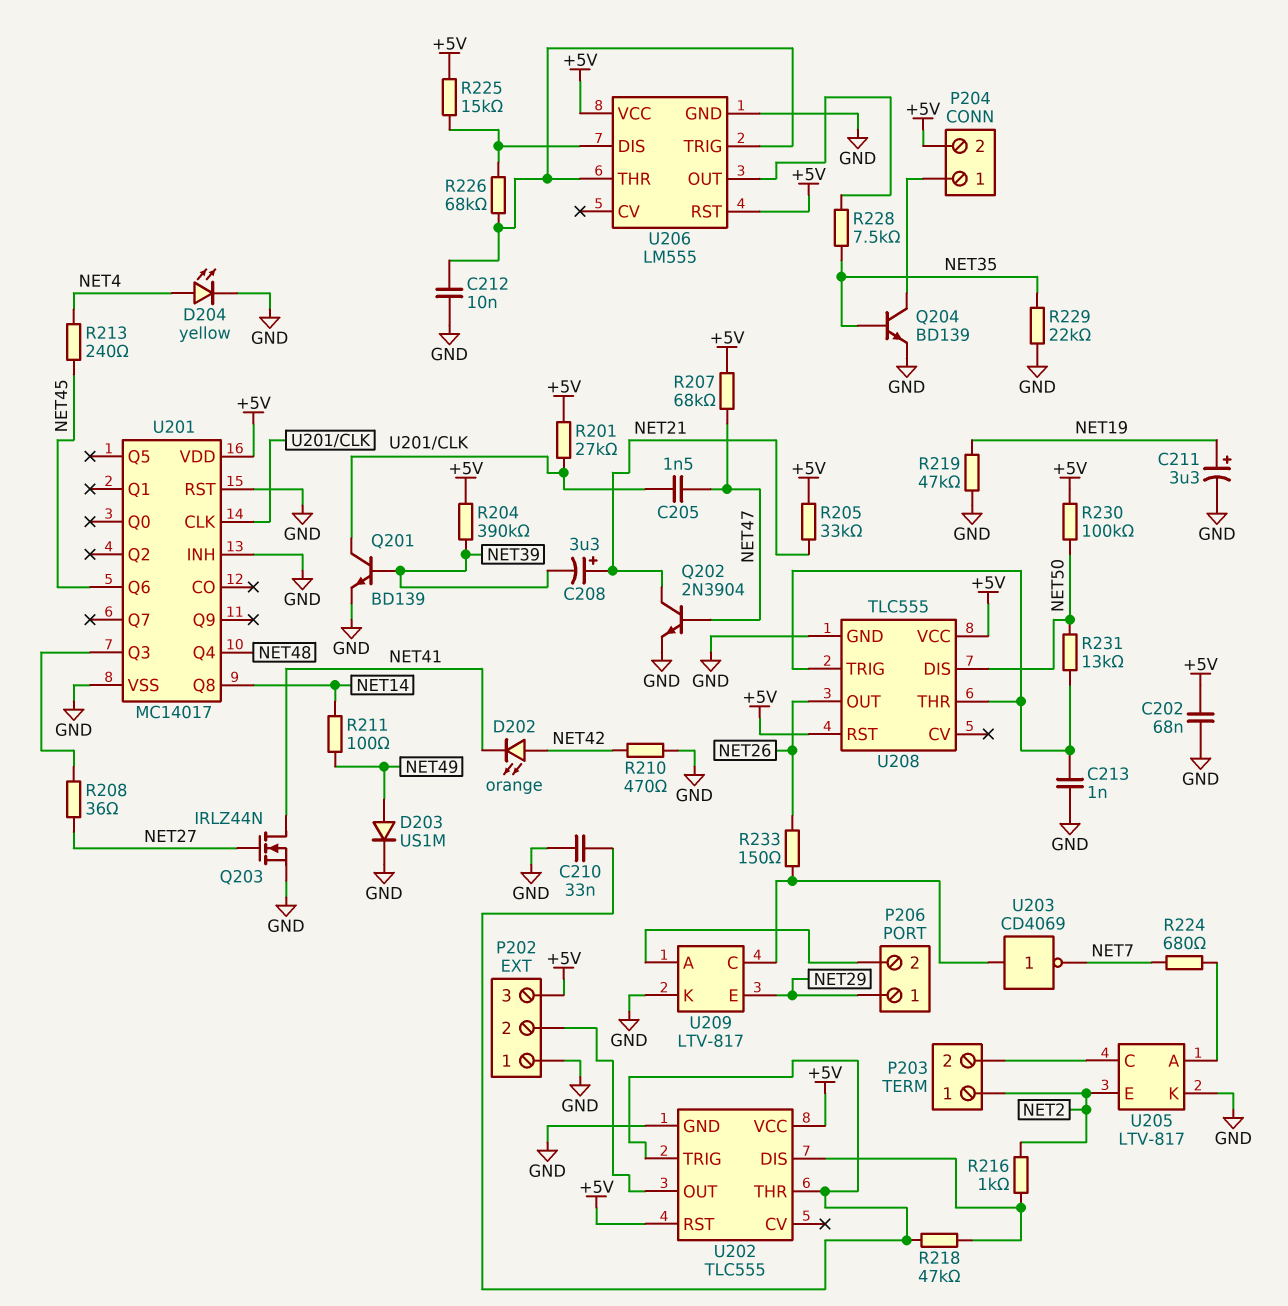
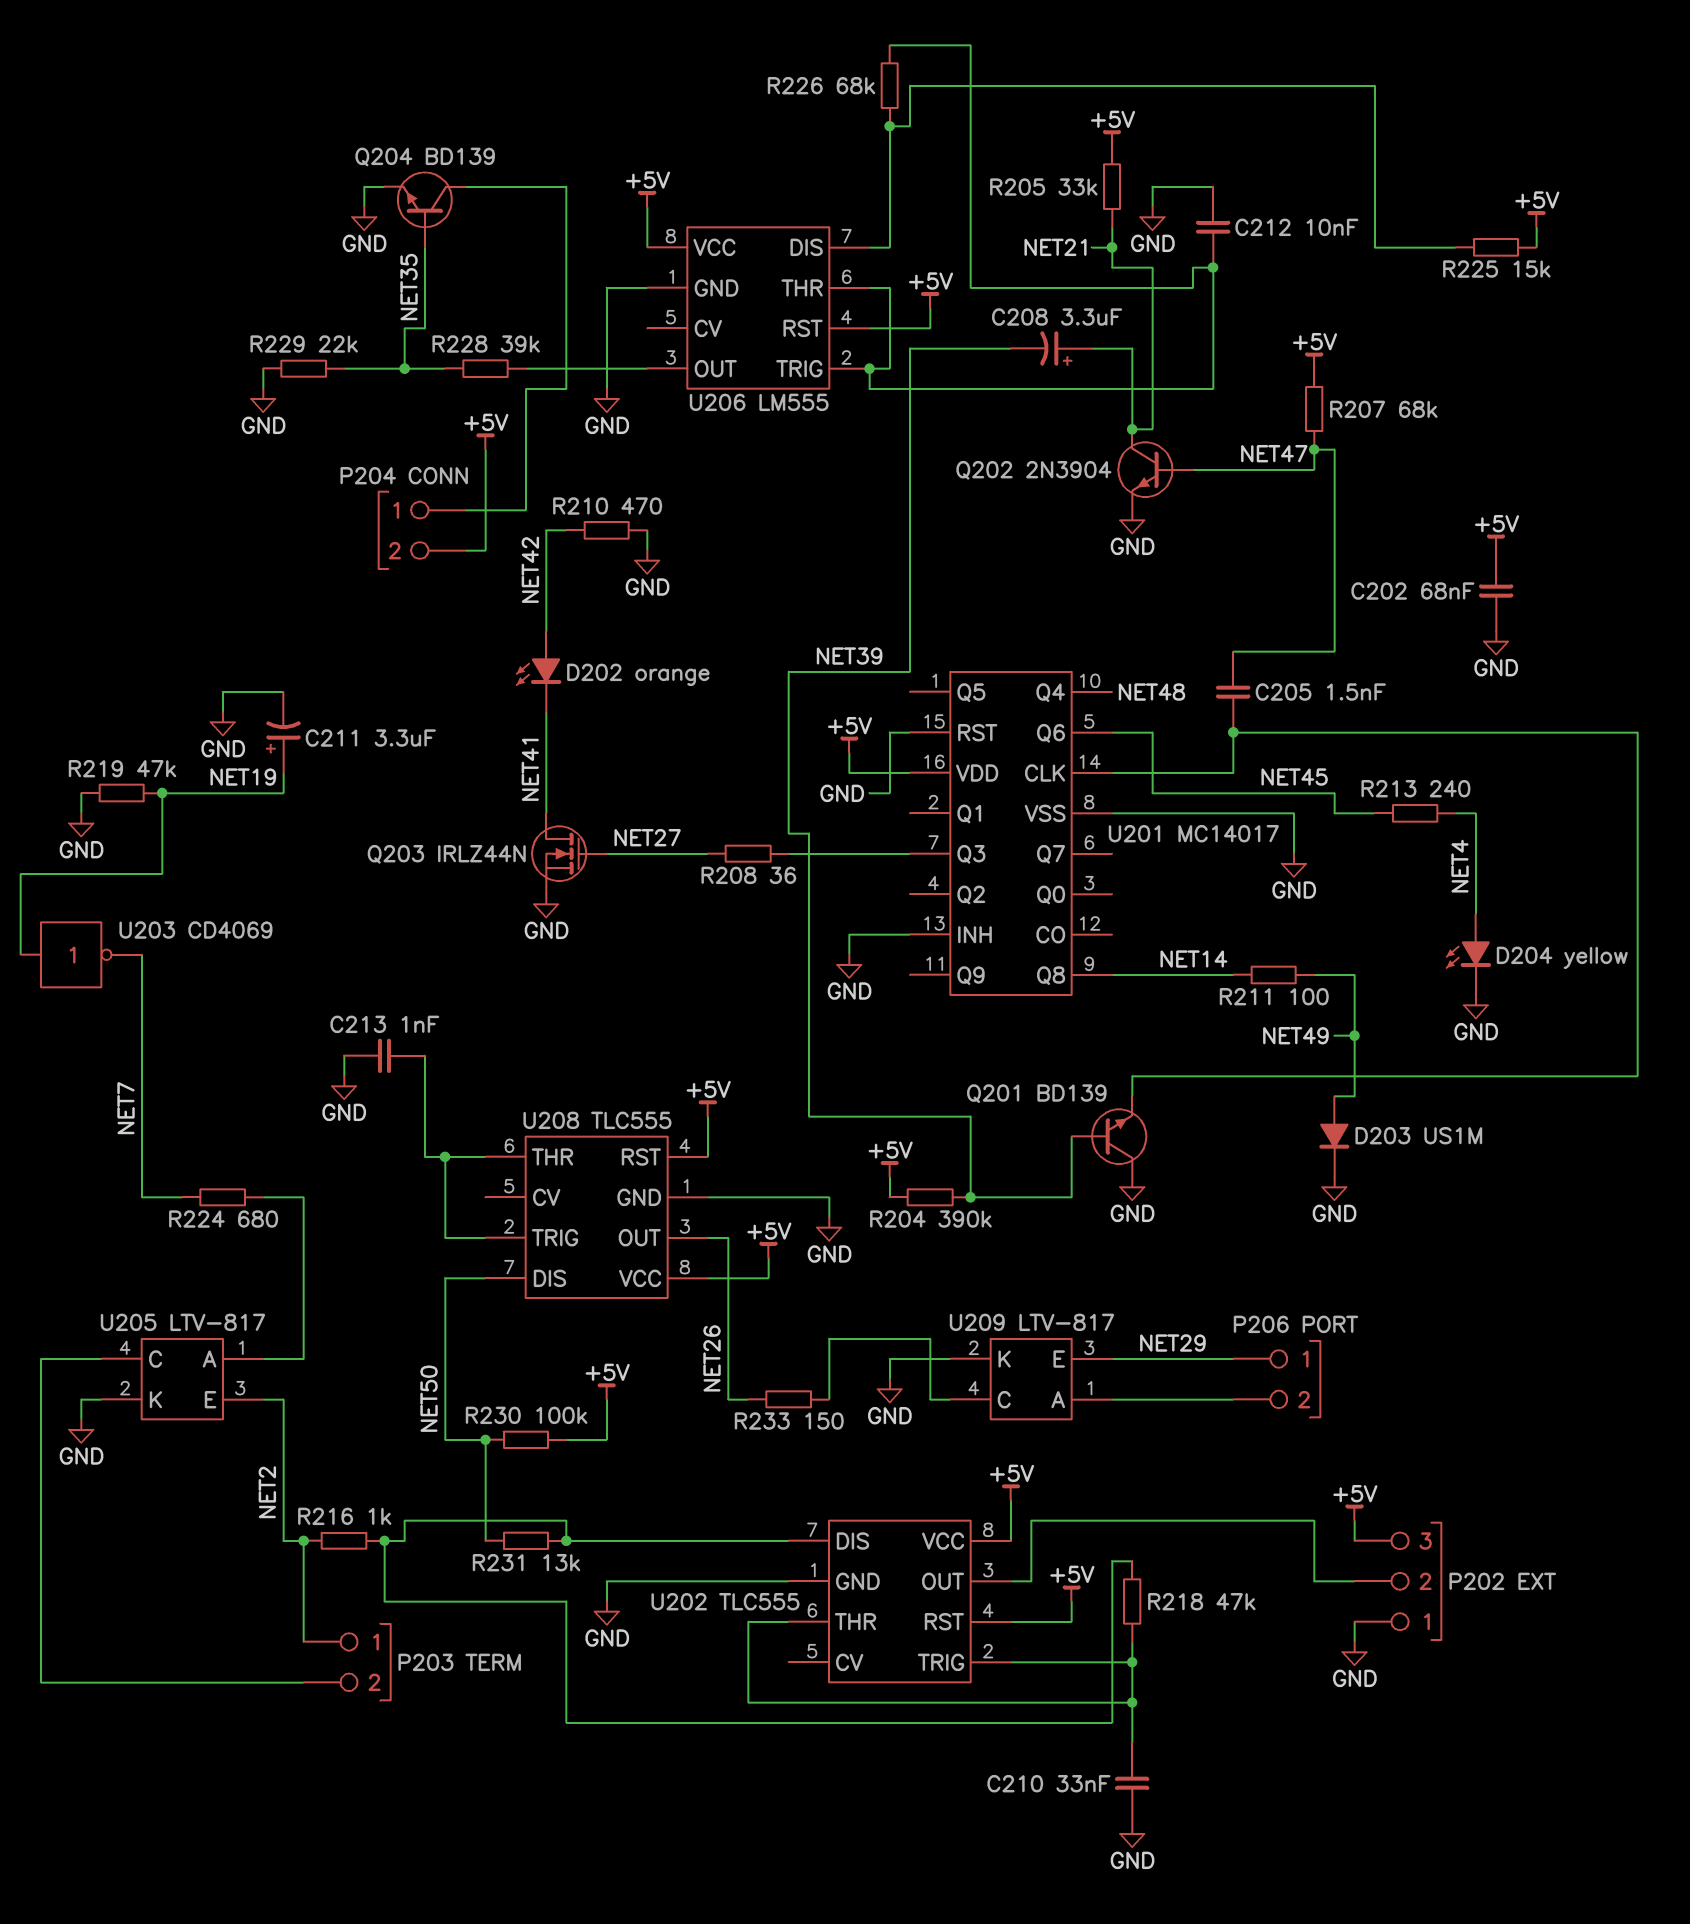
Q201: NPN BD139 (B NET39, C U201/CLK, E GND) -> NPN BD139 (B NET39, C GND, E U201/CLK)
R201: 27k (+5V, U201/CLK) -> none
R228: 7.5k (NET35, U206/OUT) -> 39k (NET35, U206/OUT)
R231: 13k (NET50, U208/THR) -> 13k (NET50, U202/DIS)
U203: NOT CD4069 (in U209/C, out NET7) -> NOT CD4069 (in NET19, out NET7)

